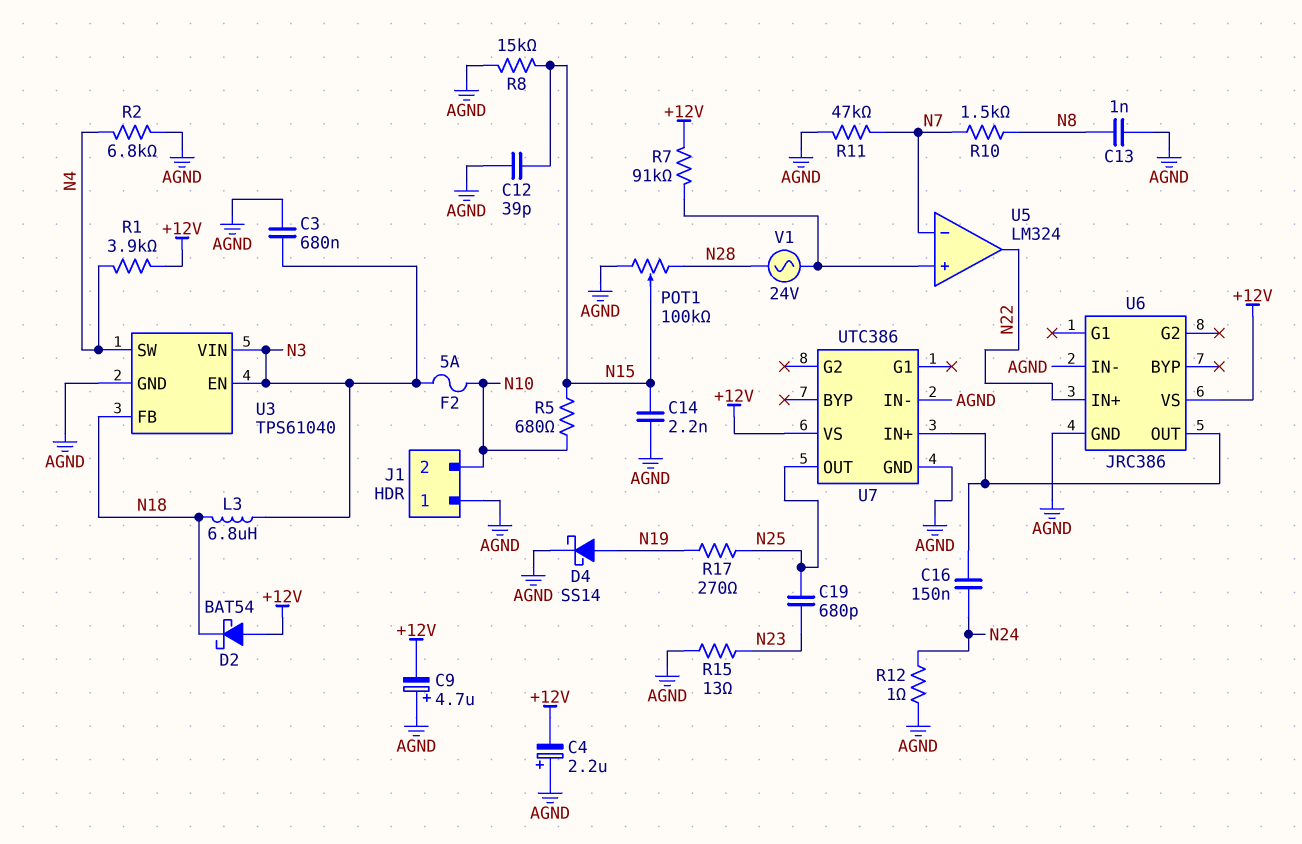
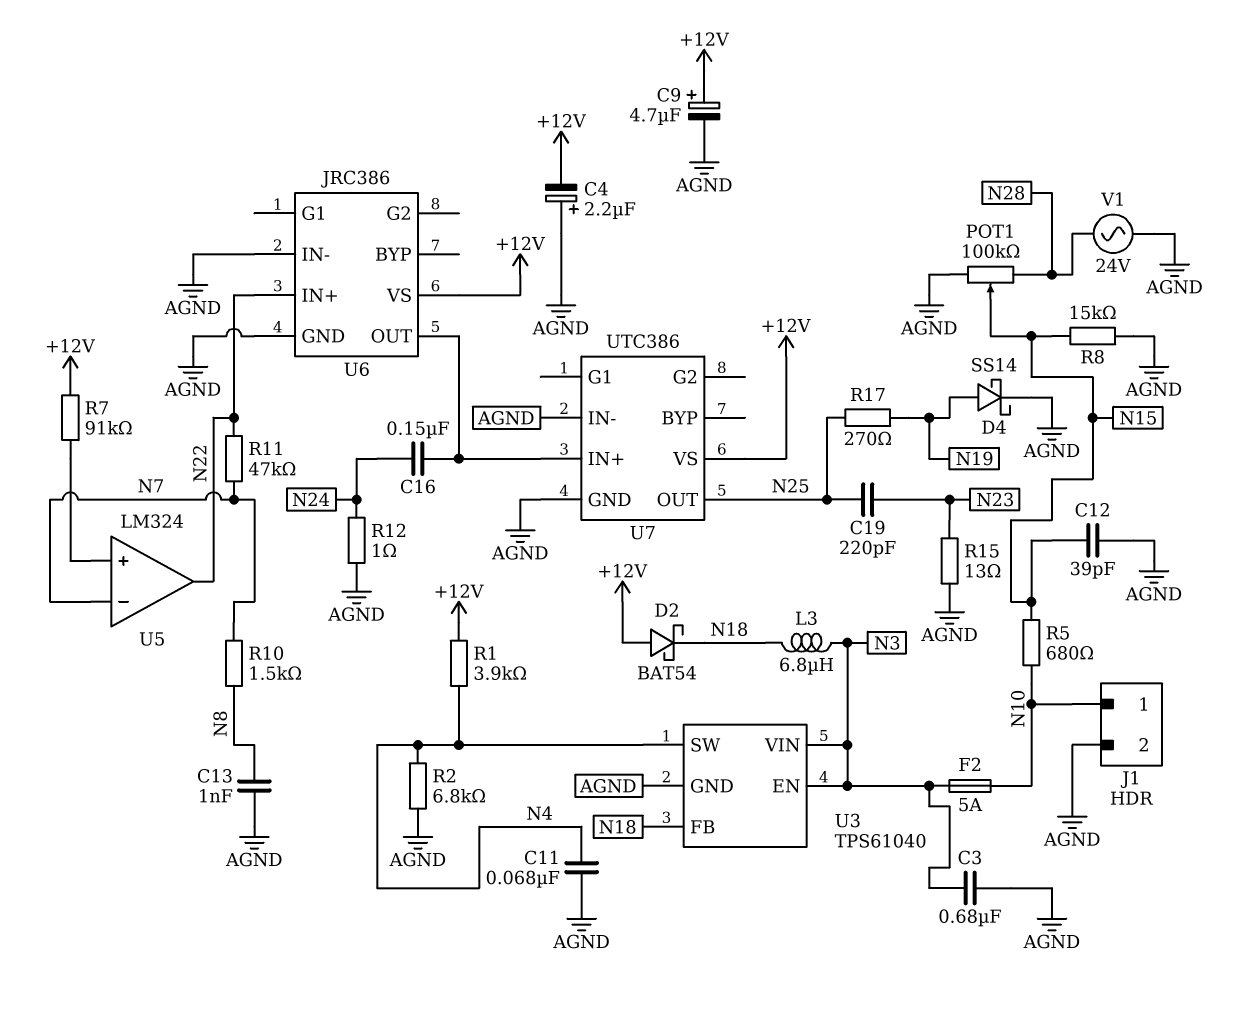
C9: 4.7uF (plus AGND, minus +12V) -> 4.7uF (plus +12V, minus AGND)
C11: none -> 68nF (AGND, N4)
C14: 2.2nF (AGND, N15) -> none
C19: 680pF (N23, N25) -> 220pF (N23, N25)
J1 pin 1: AGND -> N10
J1 pin 2: N10 -> AGND
R11: 47k (AGND, N7) -> 47k (N7, N22)
V1: AC 24V (N28, U5/in+) -> AC 24V (AGND, N28)

